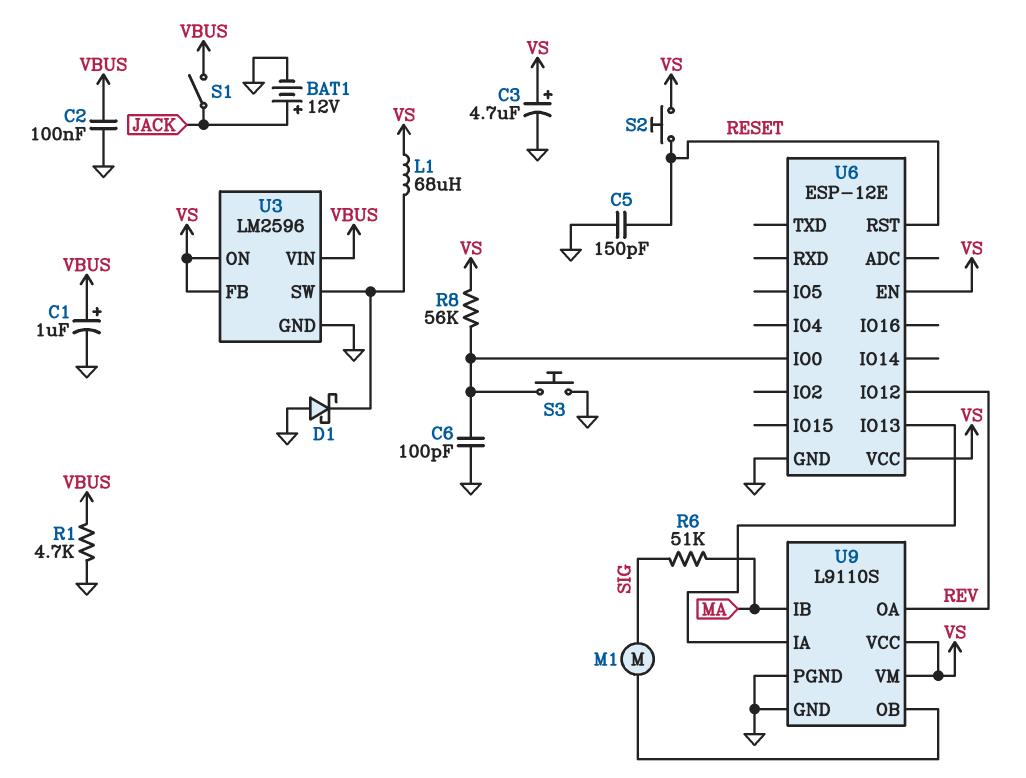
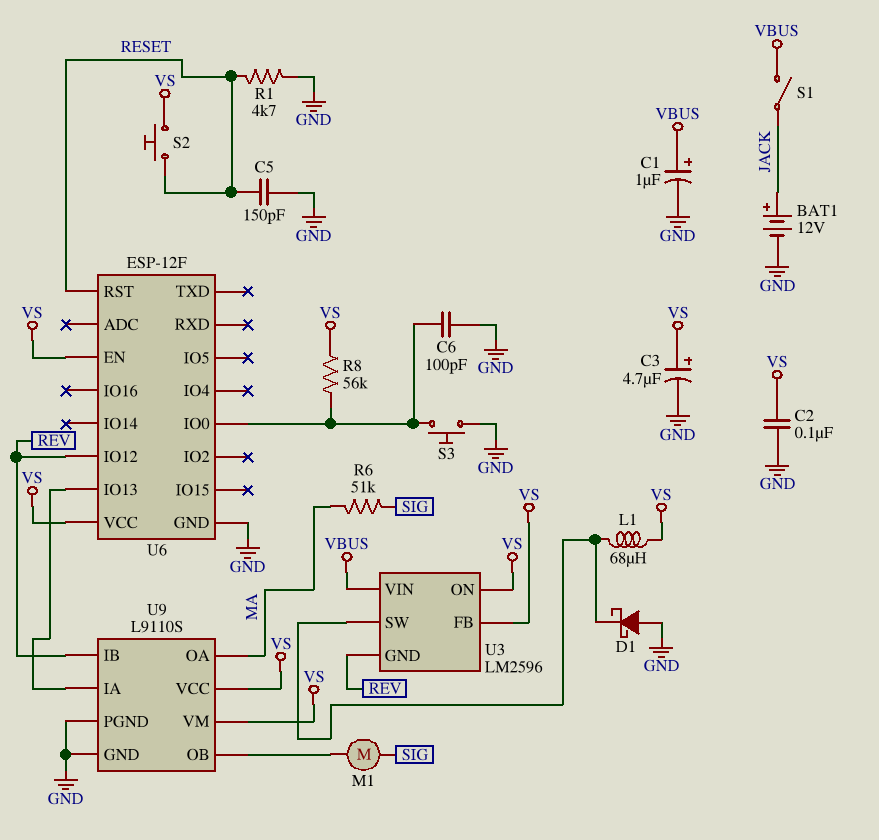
C2: 100nF (GND, VBUS) -> 100nF (GND, VS)
R1: 4.7k (GND, VBUS) -> 4.7k (GND, RESET)
U3 pin GND: GND -> REV
U6: ESP-12E -> ESP-12F
U9 pin IB: MA -> REV
U9 pin OA: REV -> MA

